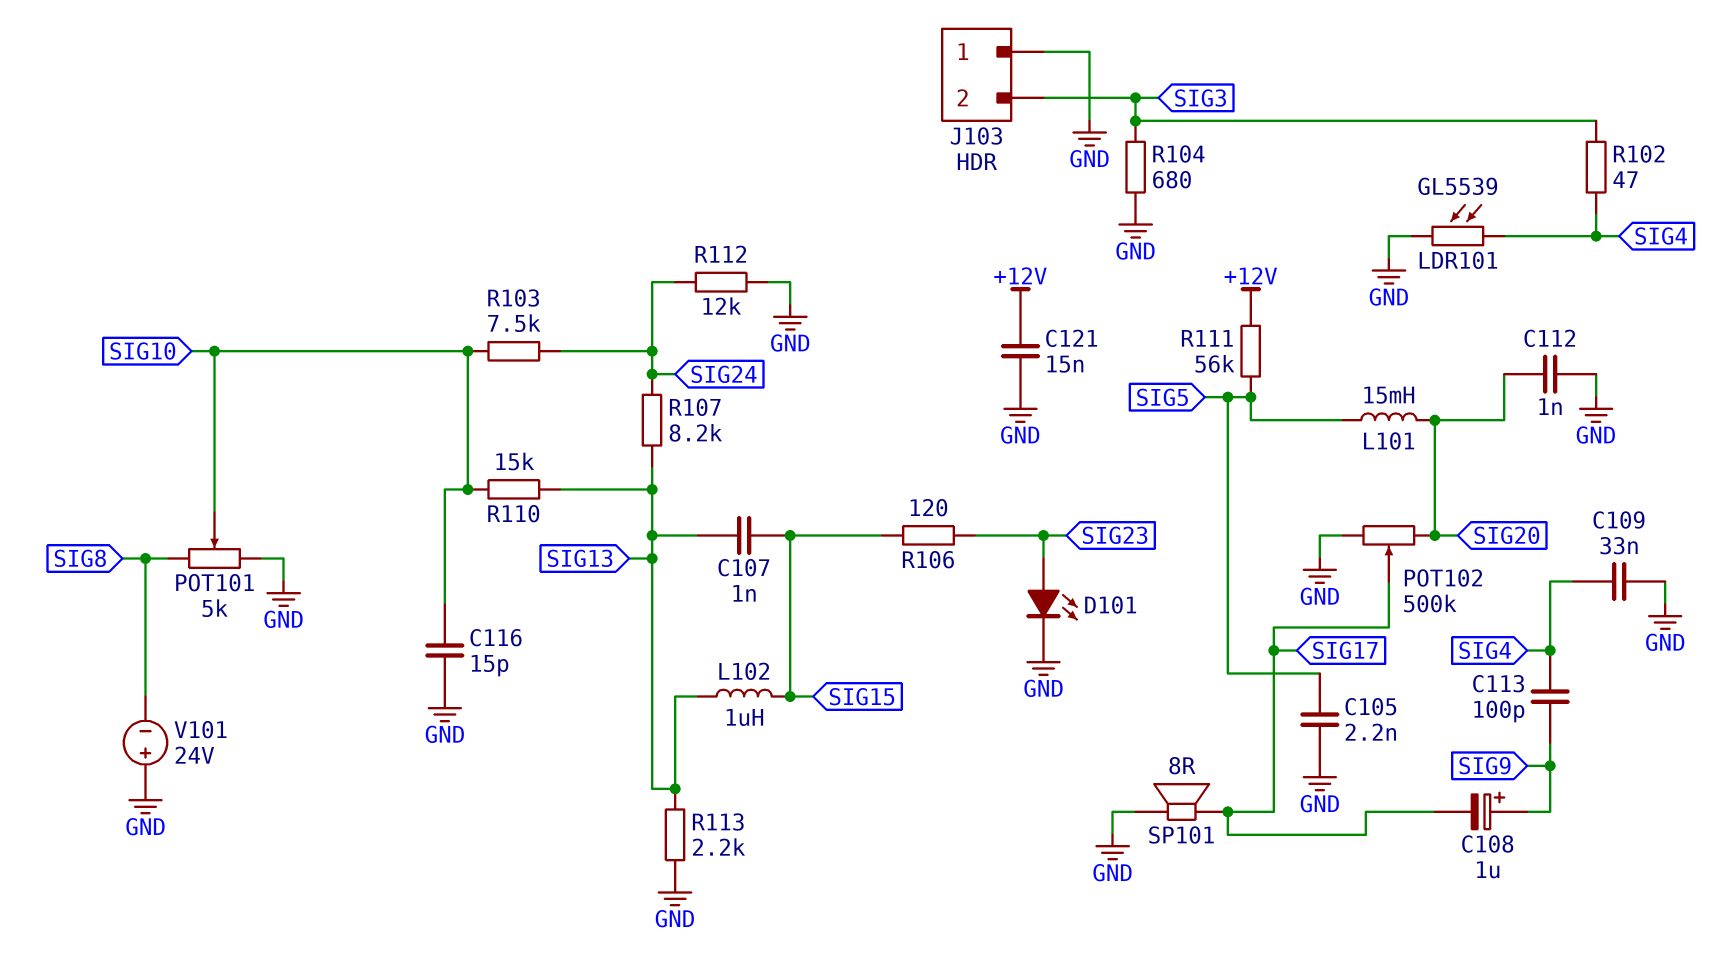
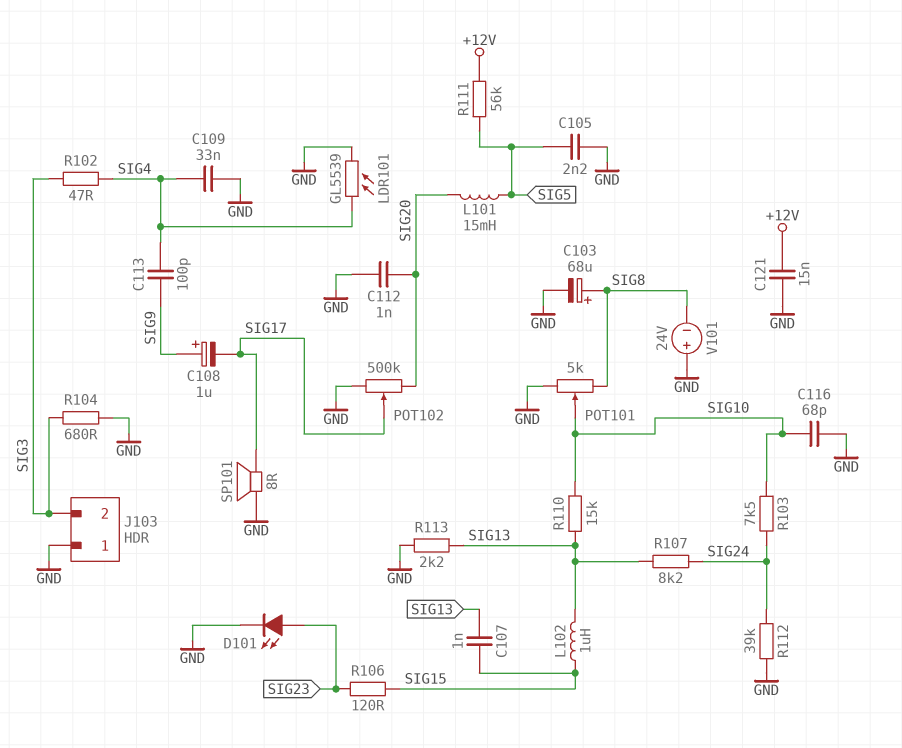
C103: none -> 68uF (plus SIG8, minus GND)
C116: 15pF (GND, SIG10) -> 68pF (GND, SIG10)
R112: 12k (GND, SIG24) -> 39k (GND, SIG24)

